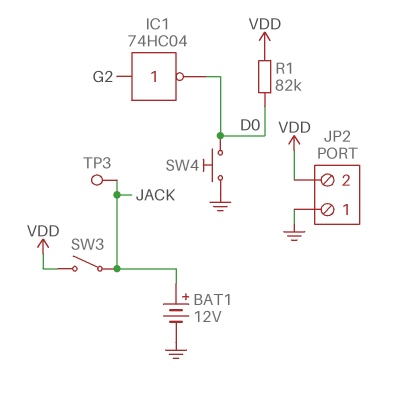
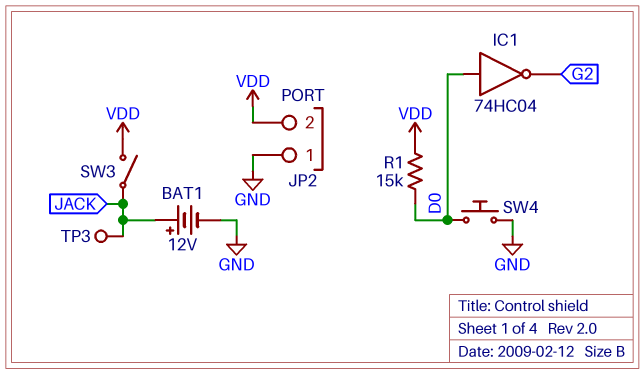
IC1: NOT 74HC04 (in G2, out D0) -> NOT 74HC04 (in D0, out G2)
R1: 82k (D0, VDD) -> 15k (D0, VDD)

